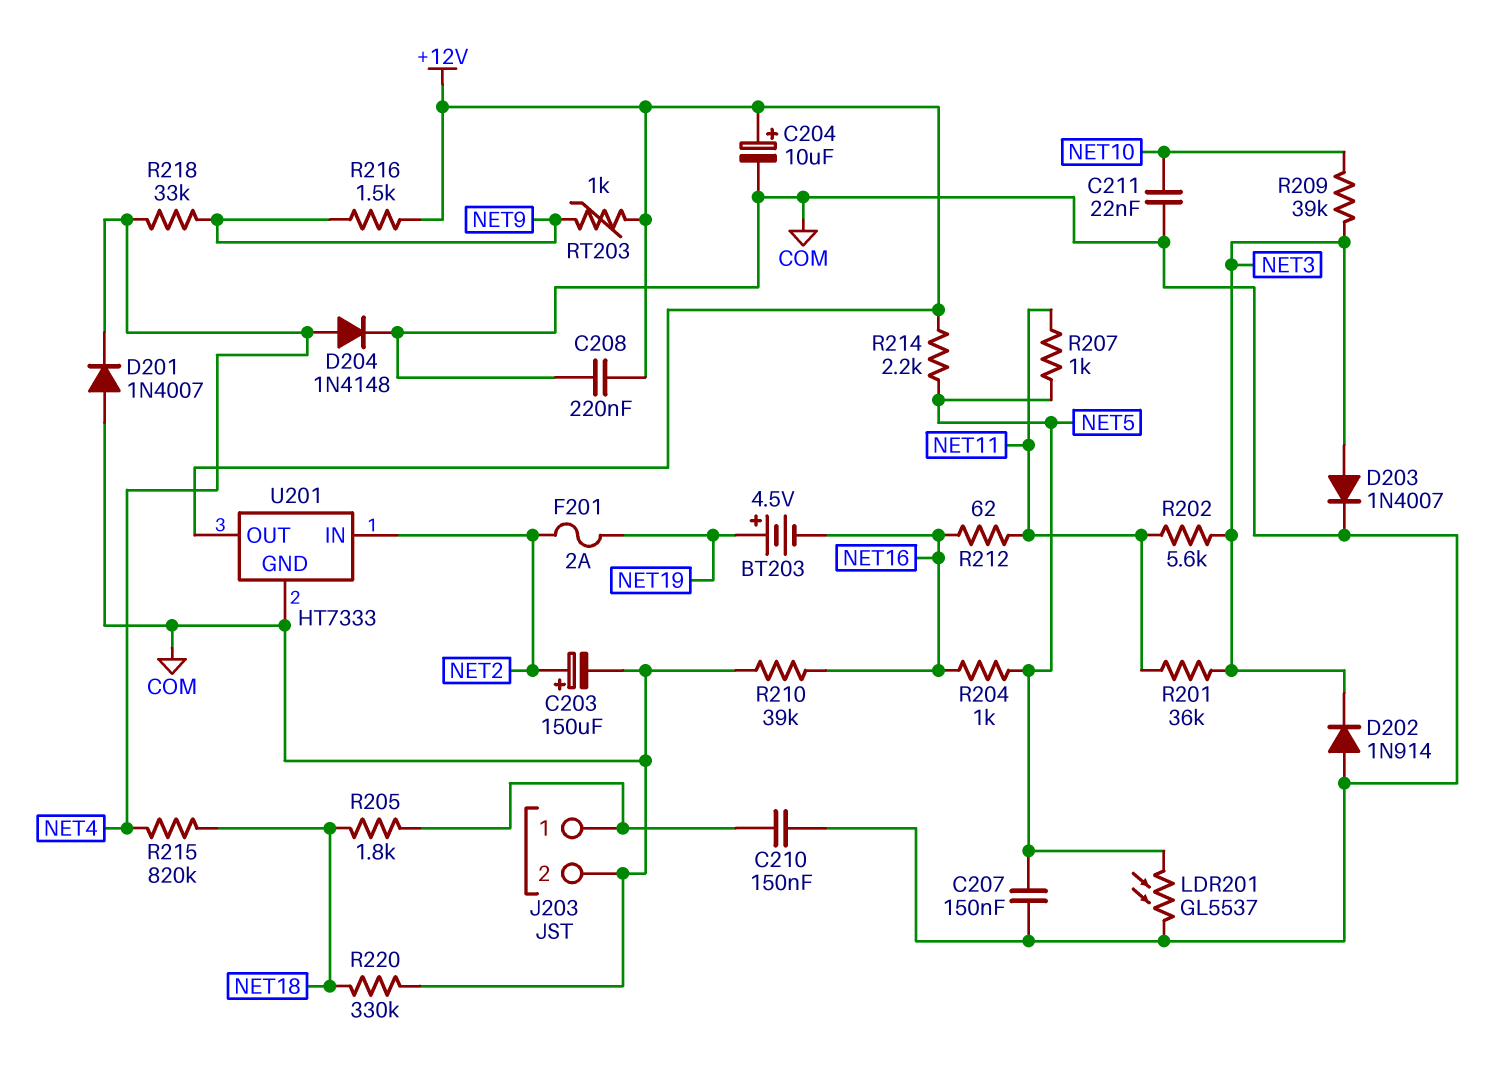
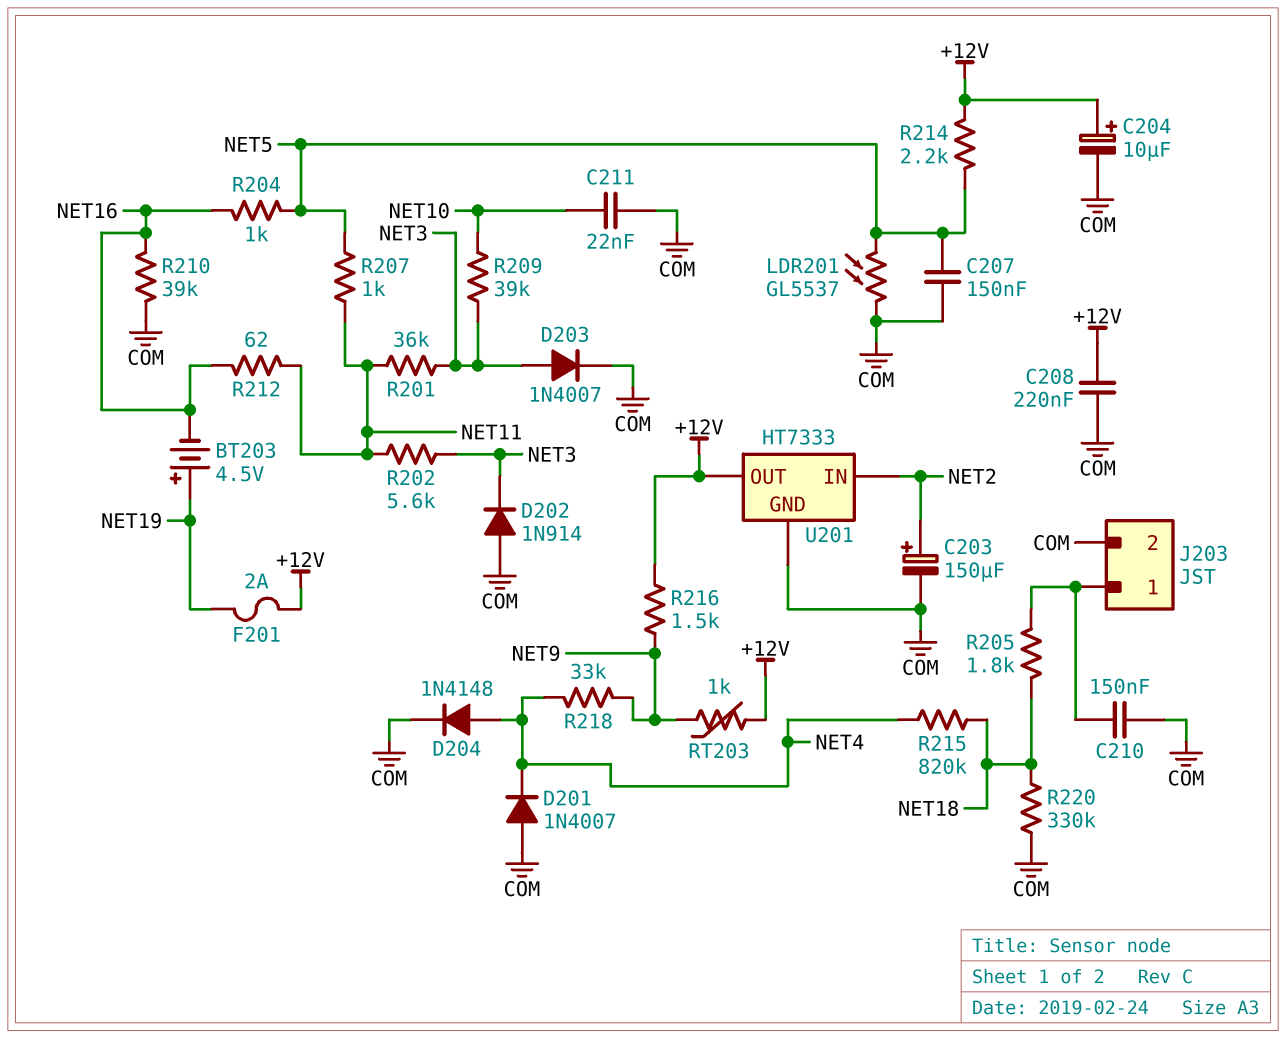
F201: 2A (NET2, NET19) -> 2A (+12V, NET19)

